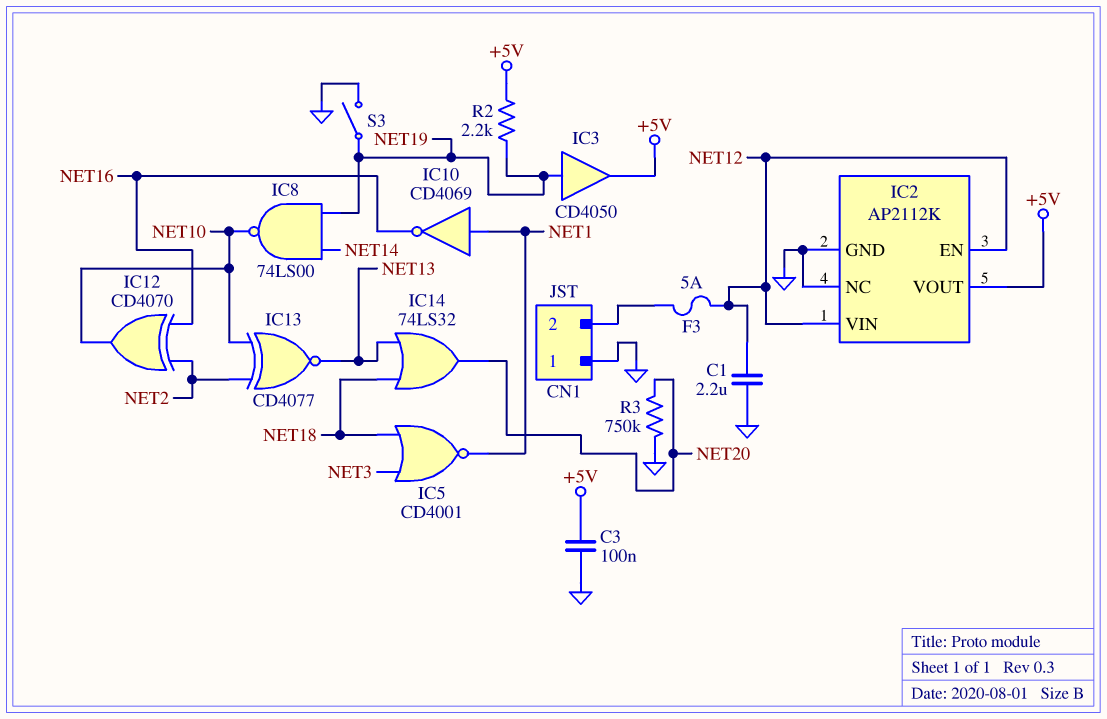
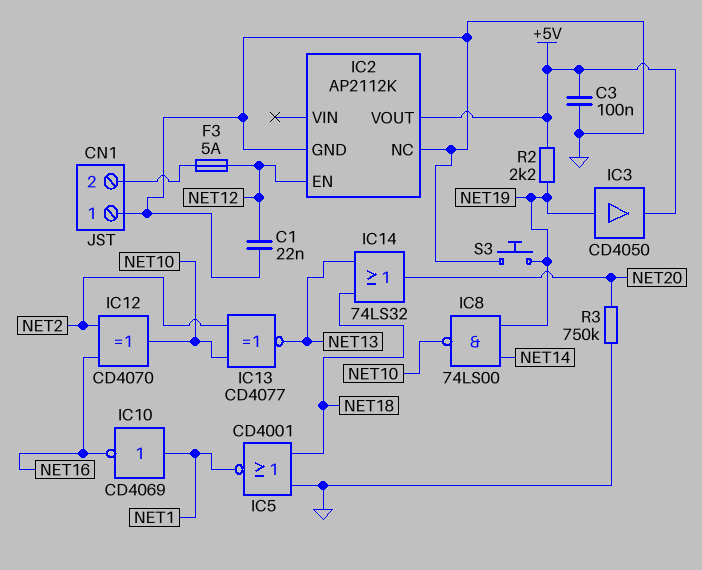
C1: 2.2uF (GND, NET12) -> 22nF (GND, NET12)
IC2 pin VIN: NET12 -> none
IC5: NOR CD4001 (in NET3, in NET18, out NET1) -> NOR CD4001 (in GND, in NET18, out NET1)
S3: switch (GND, NET19) -> button (GND, NET19)

